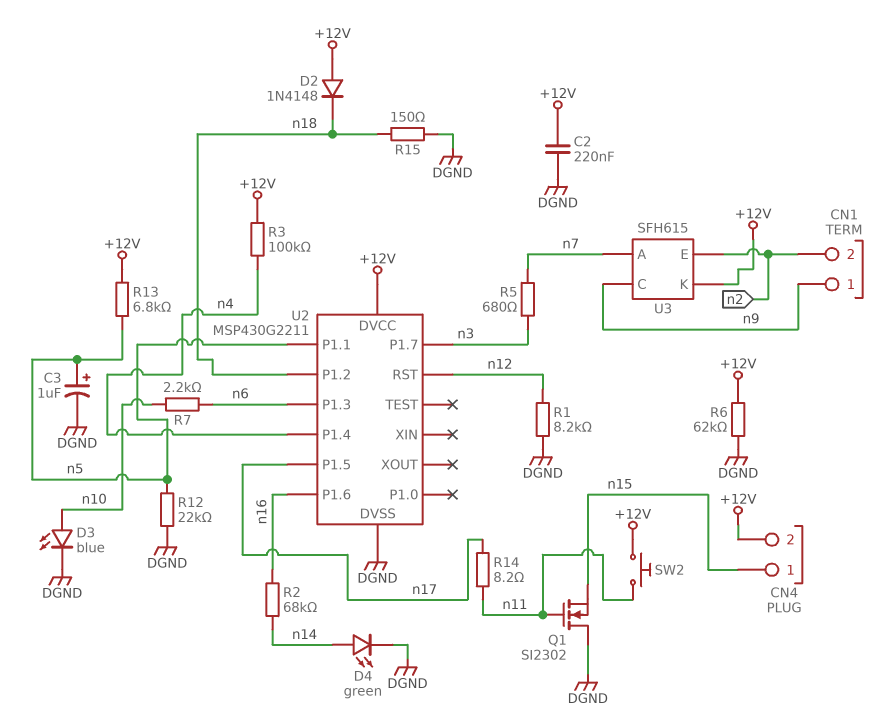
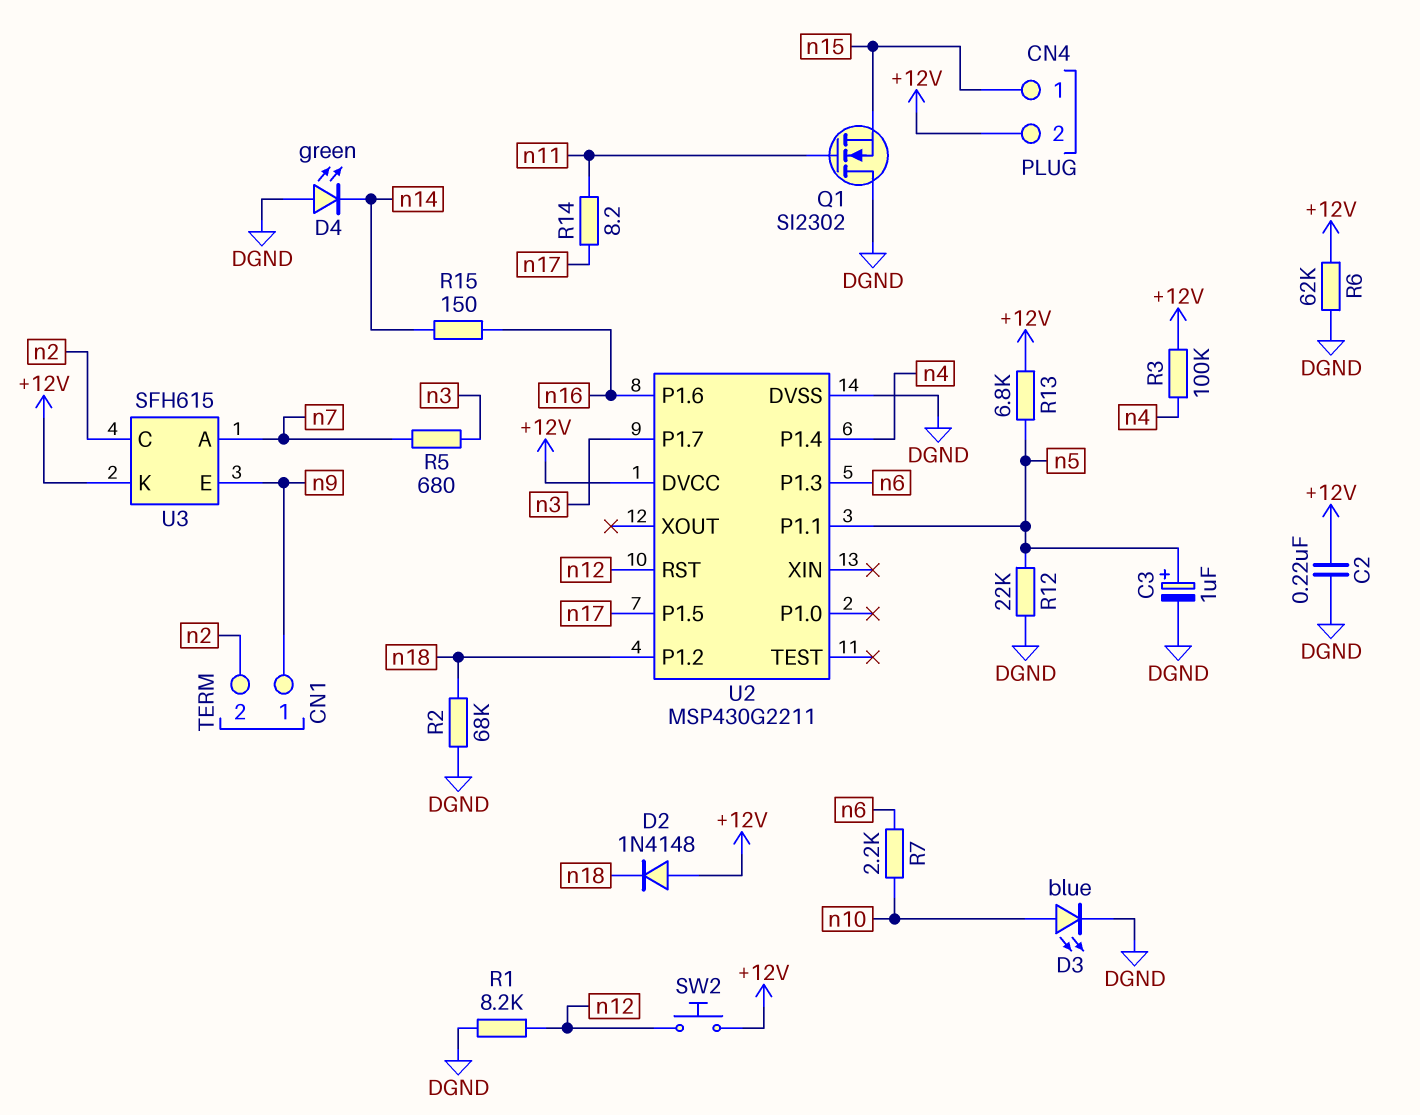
D4: LED green (A n14, K DGND) -> LED green (A DGND, K n14)
R2: 68k (n14, n16) -> 68k (DGND, n18)
R15: 150 (DGND, n18) -> 150 (n14, n16)
SW2: button (+12V, n11) -> button (+12V, n12)
U3 pin C: n9 -> n2
U3 pin E: n2 -> n9

